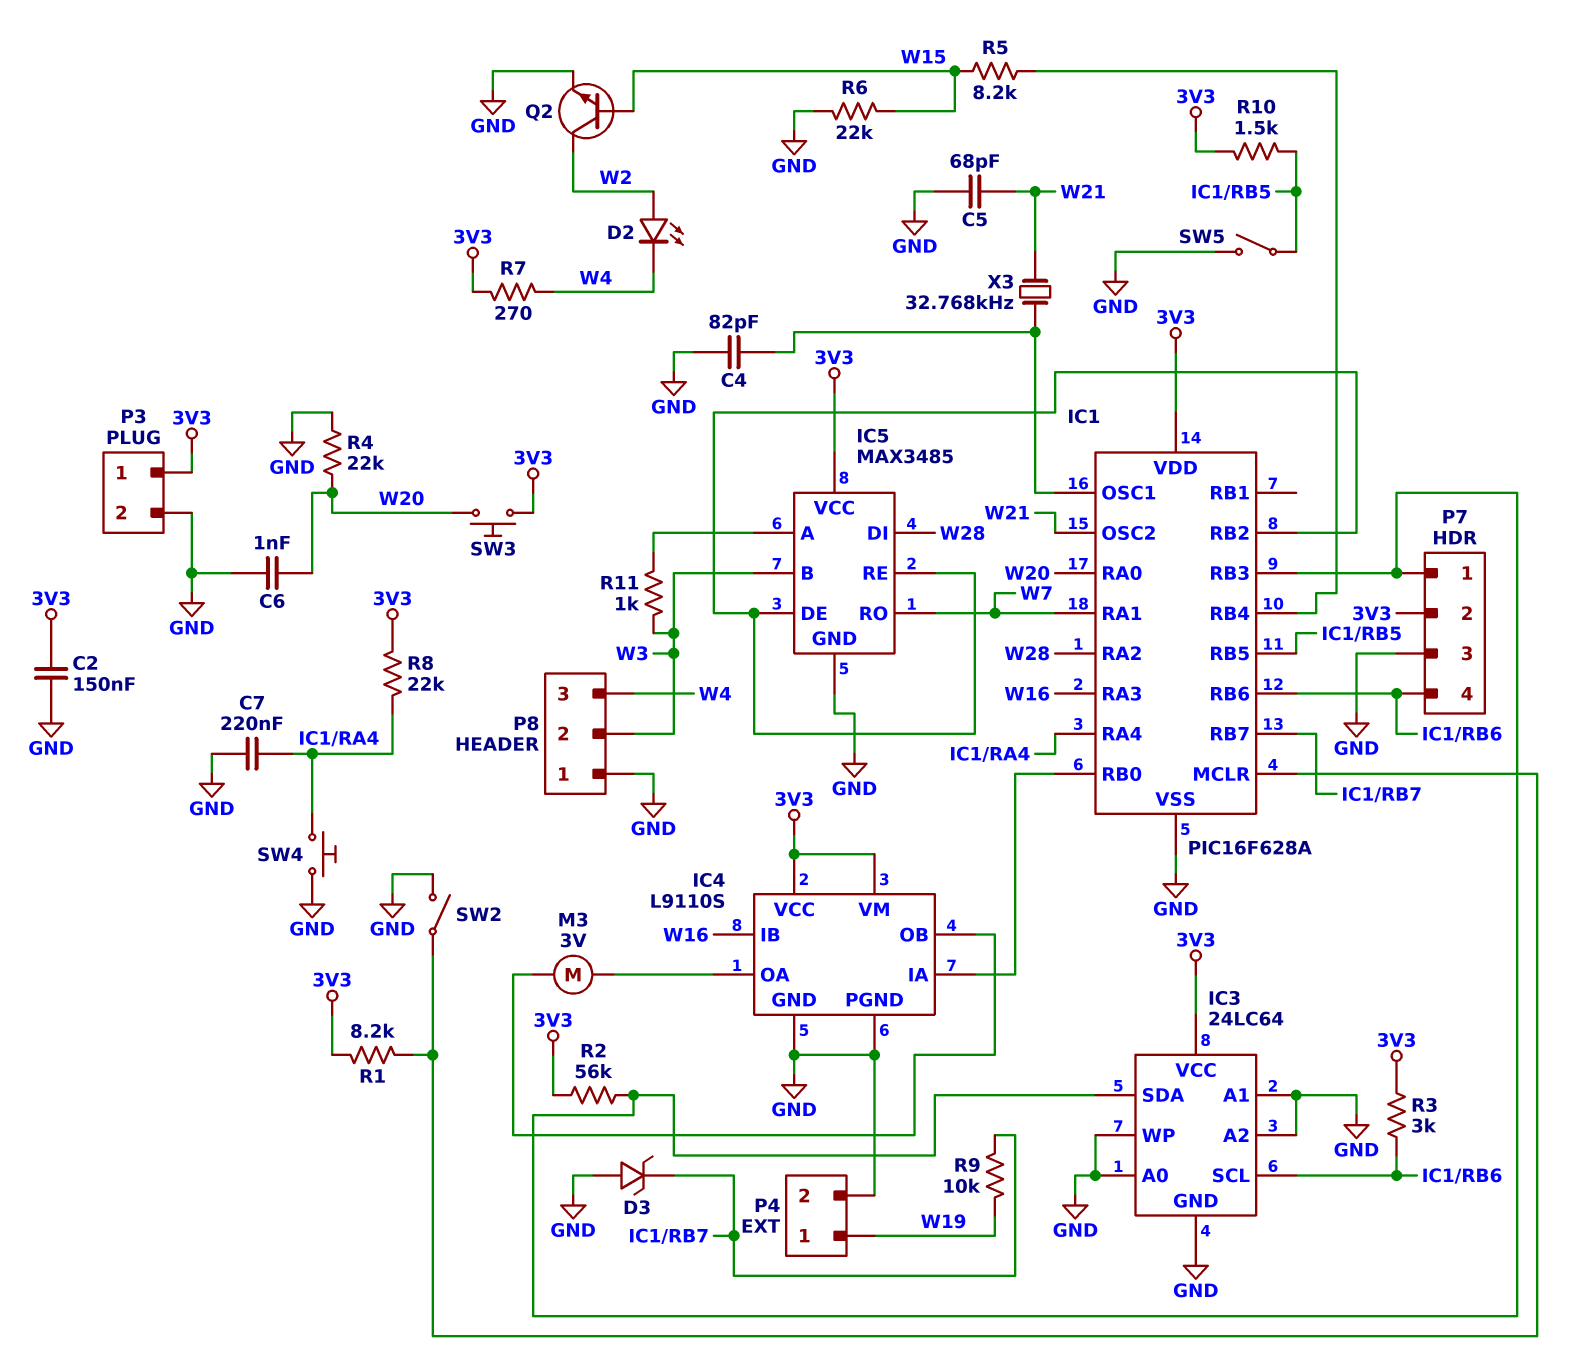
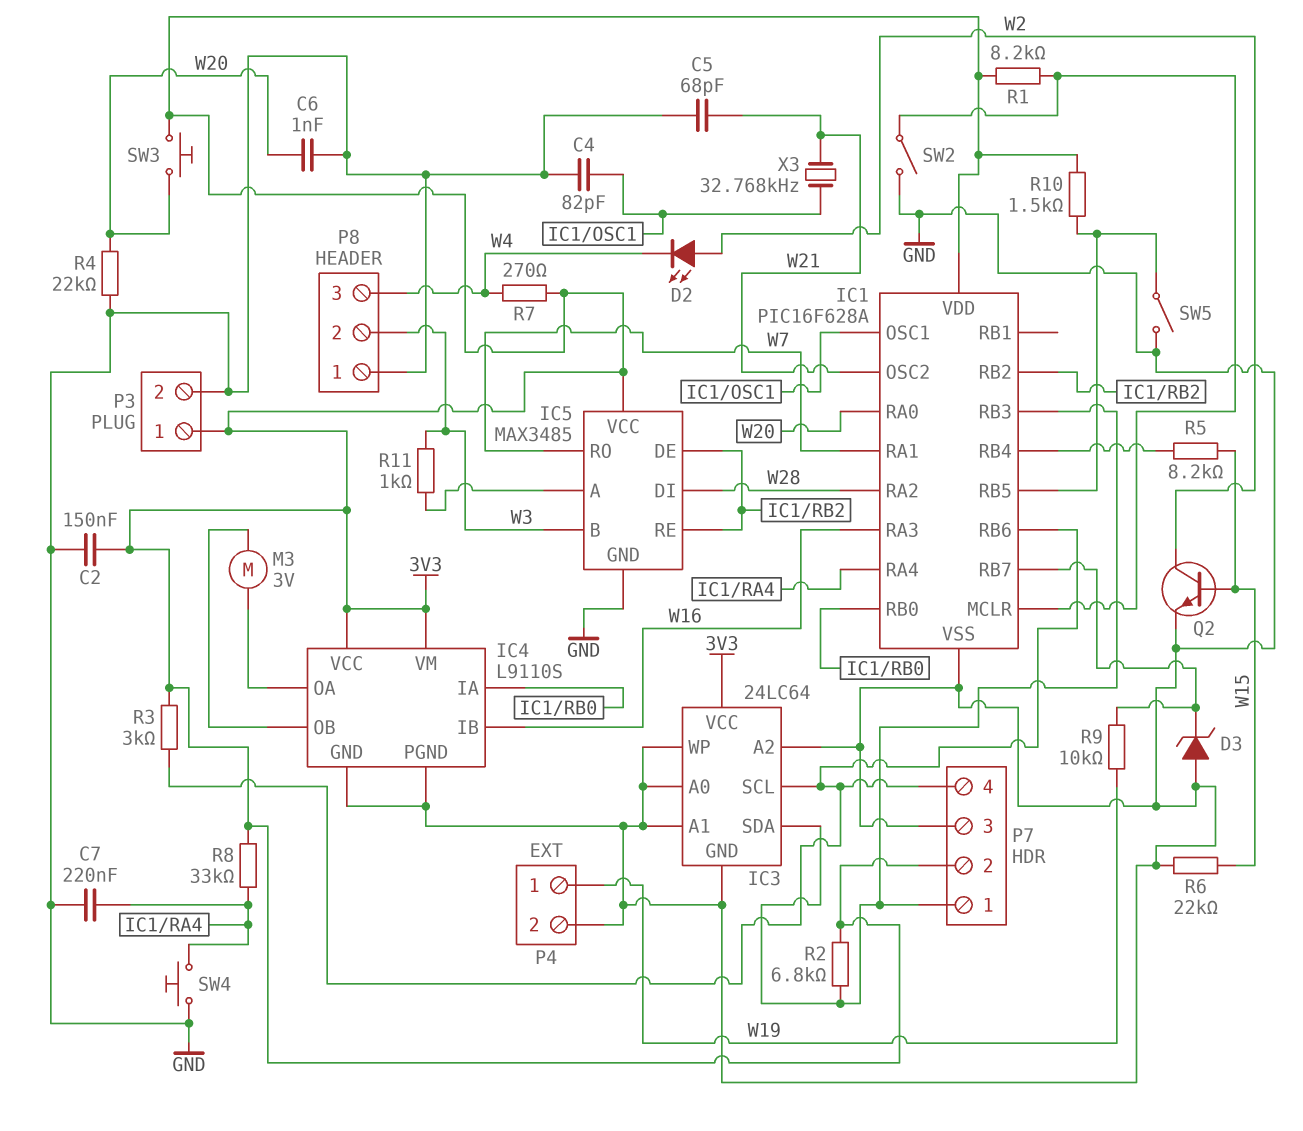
R2: 56k (3V3, IC1/RB3) -> 6.8k (3V3, IC1/RB3)
R8: 22k (3V3, IC1/RA4) -> 33k (3V3, IC1/RA4)

